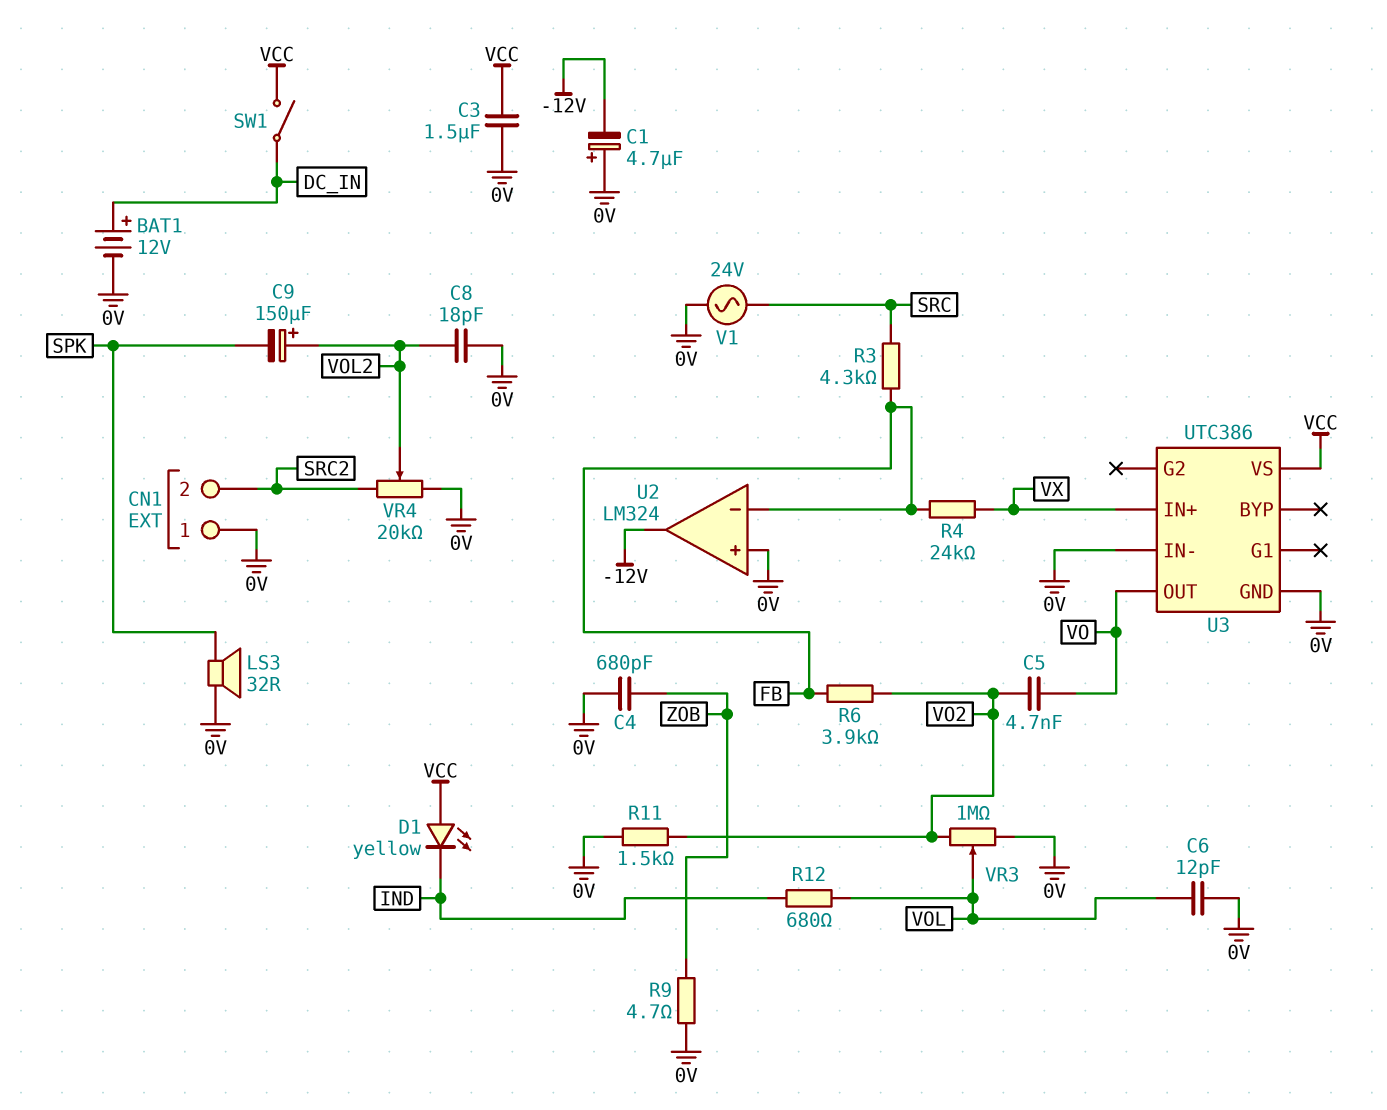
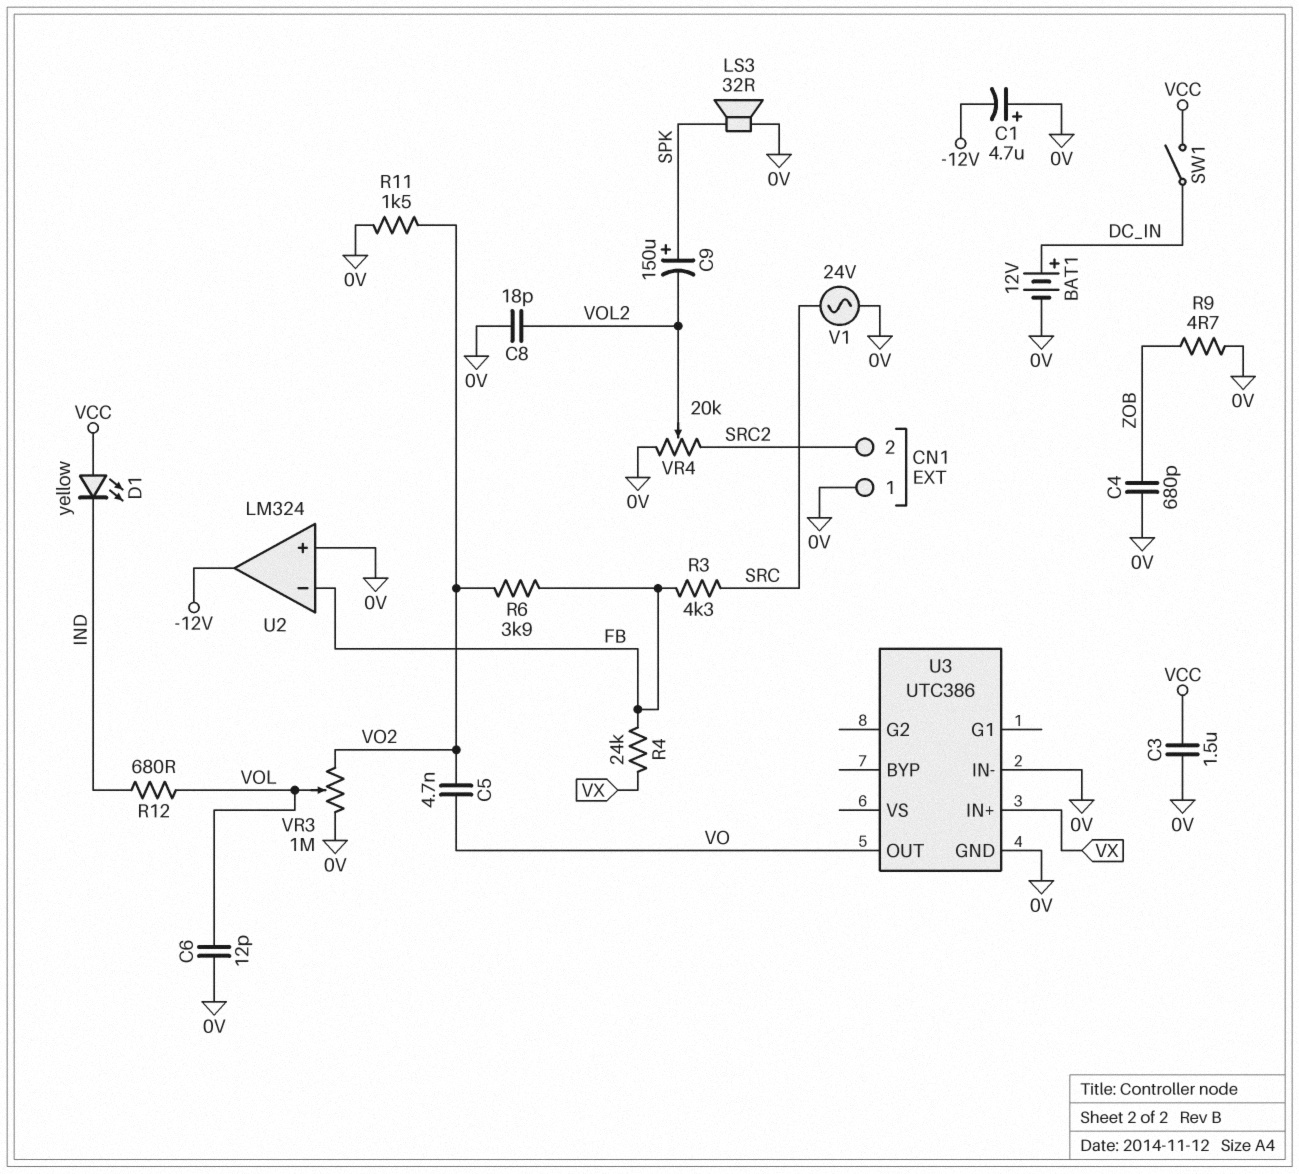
C9: 150uF (plus VOL2, minus SPK) -> 150uF (plus SPK, minus VOL2)
U3 pin VS: VCC -> none

